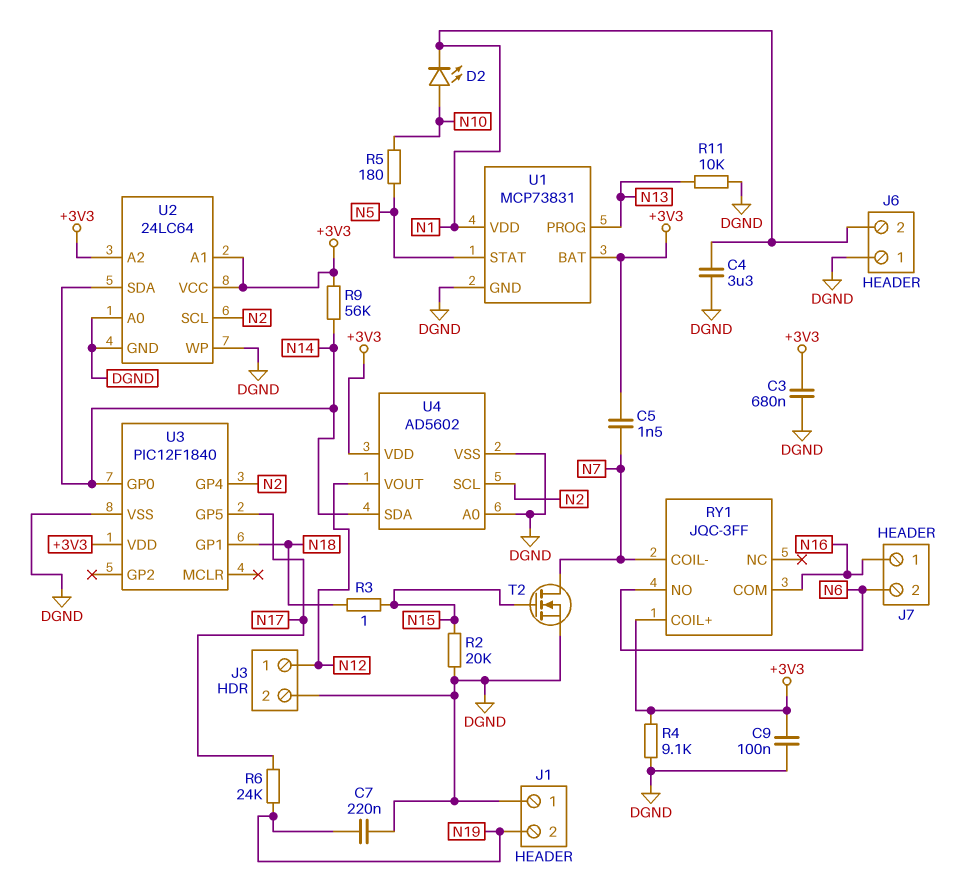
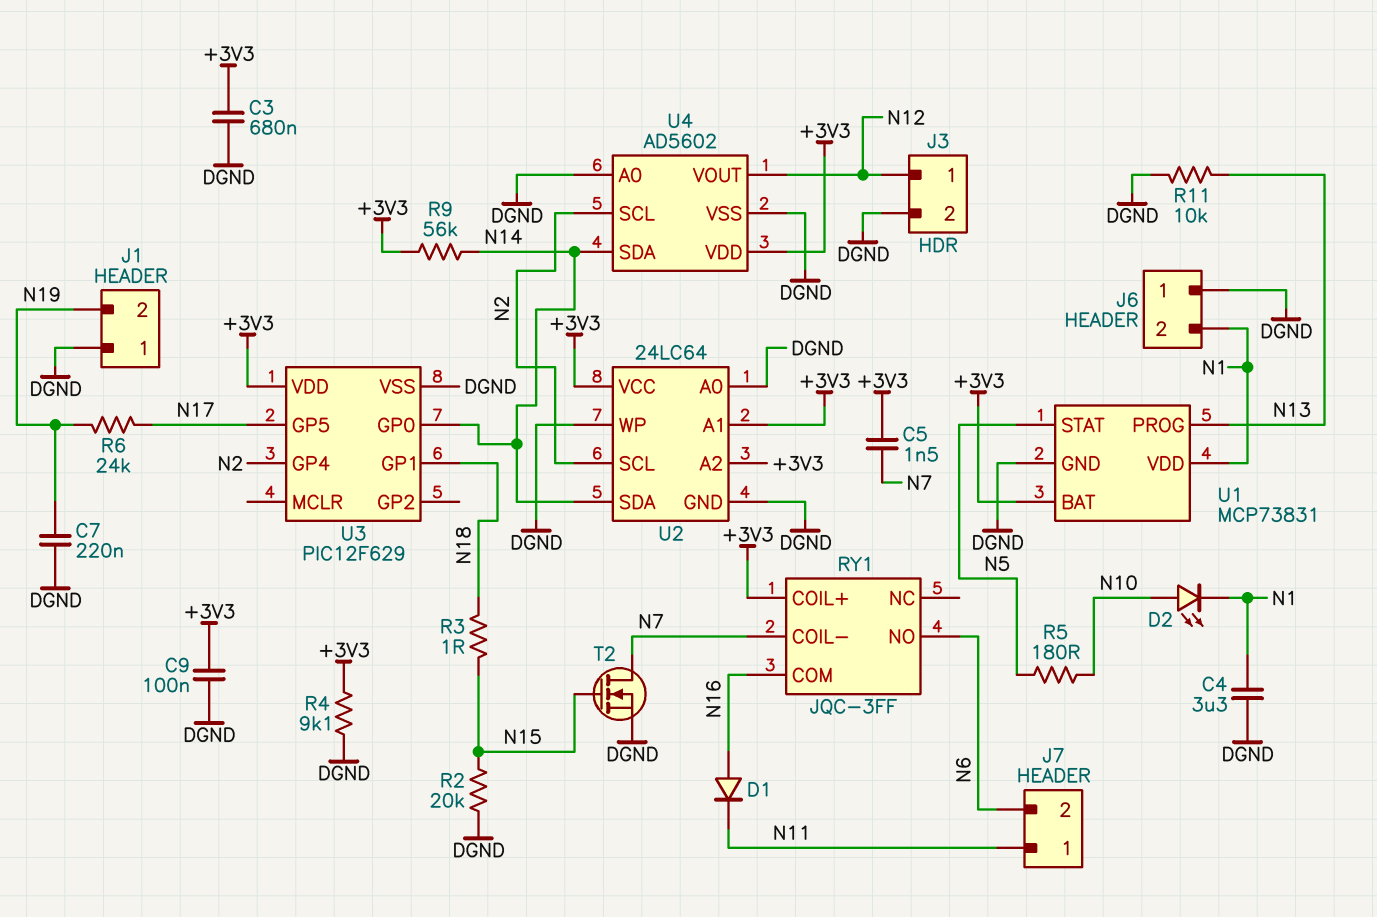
D1: none -> diode (A N16, K N11)
J7 pin 1: N16 -> N11
U3: PIC12F1840 -> PIC12F629

